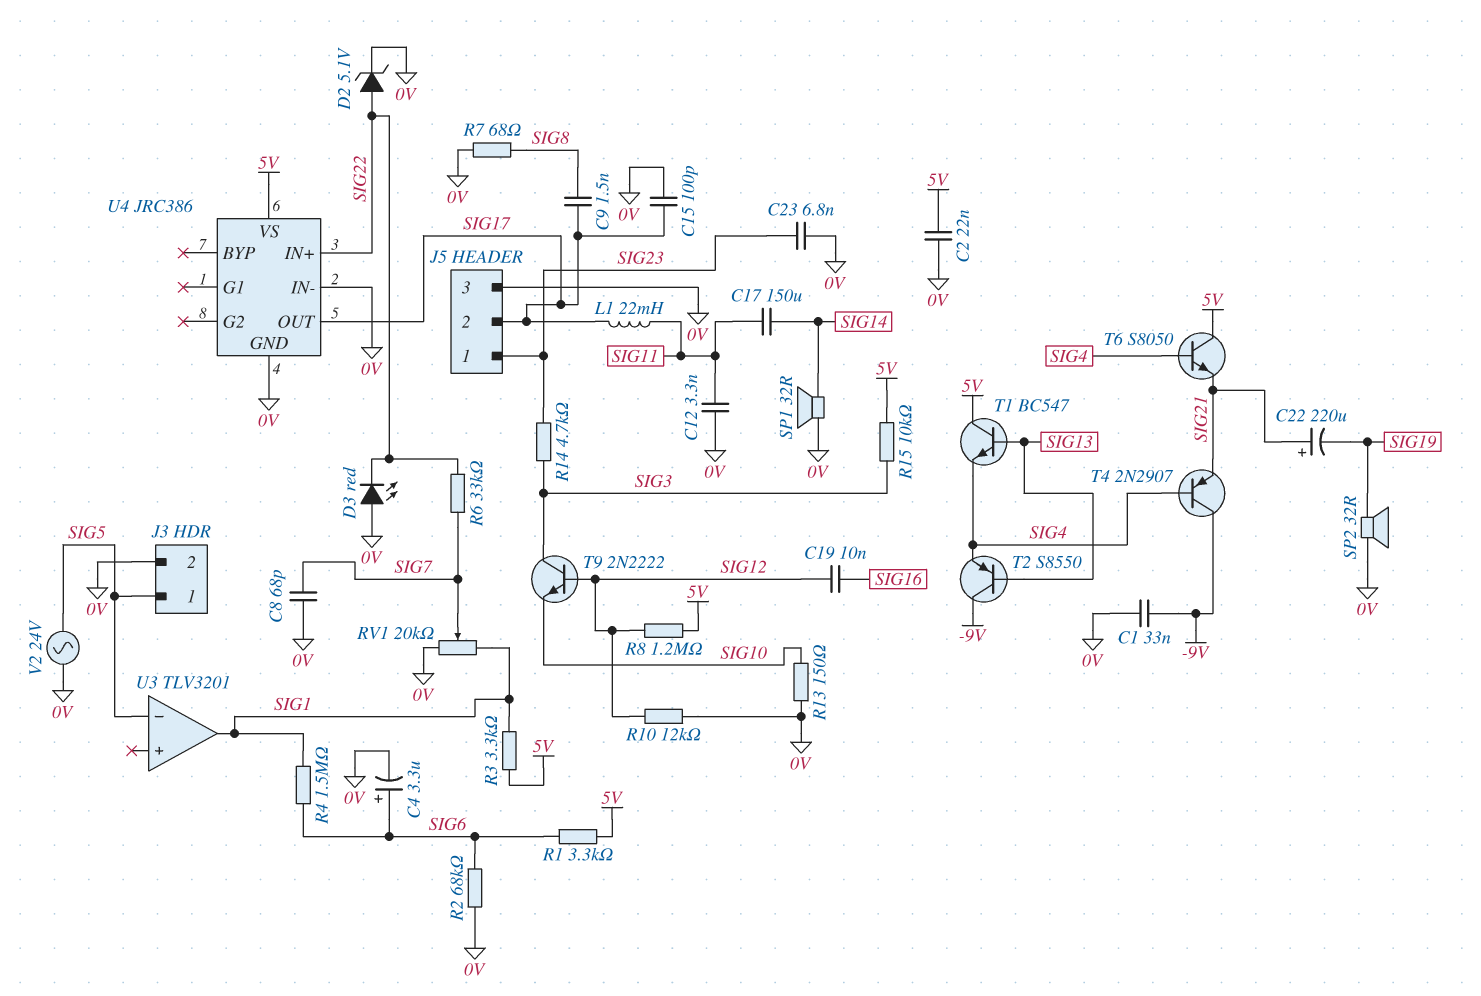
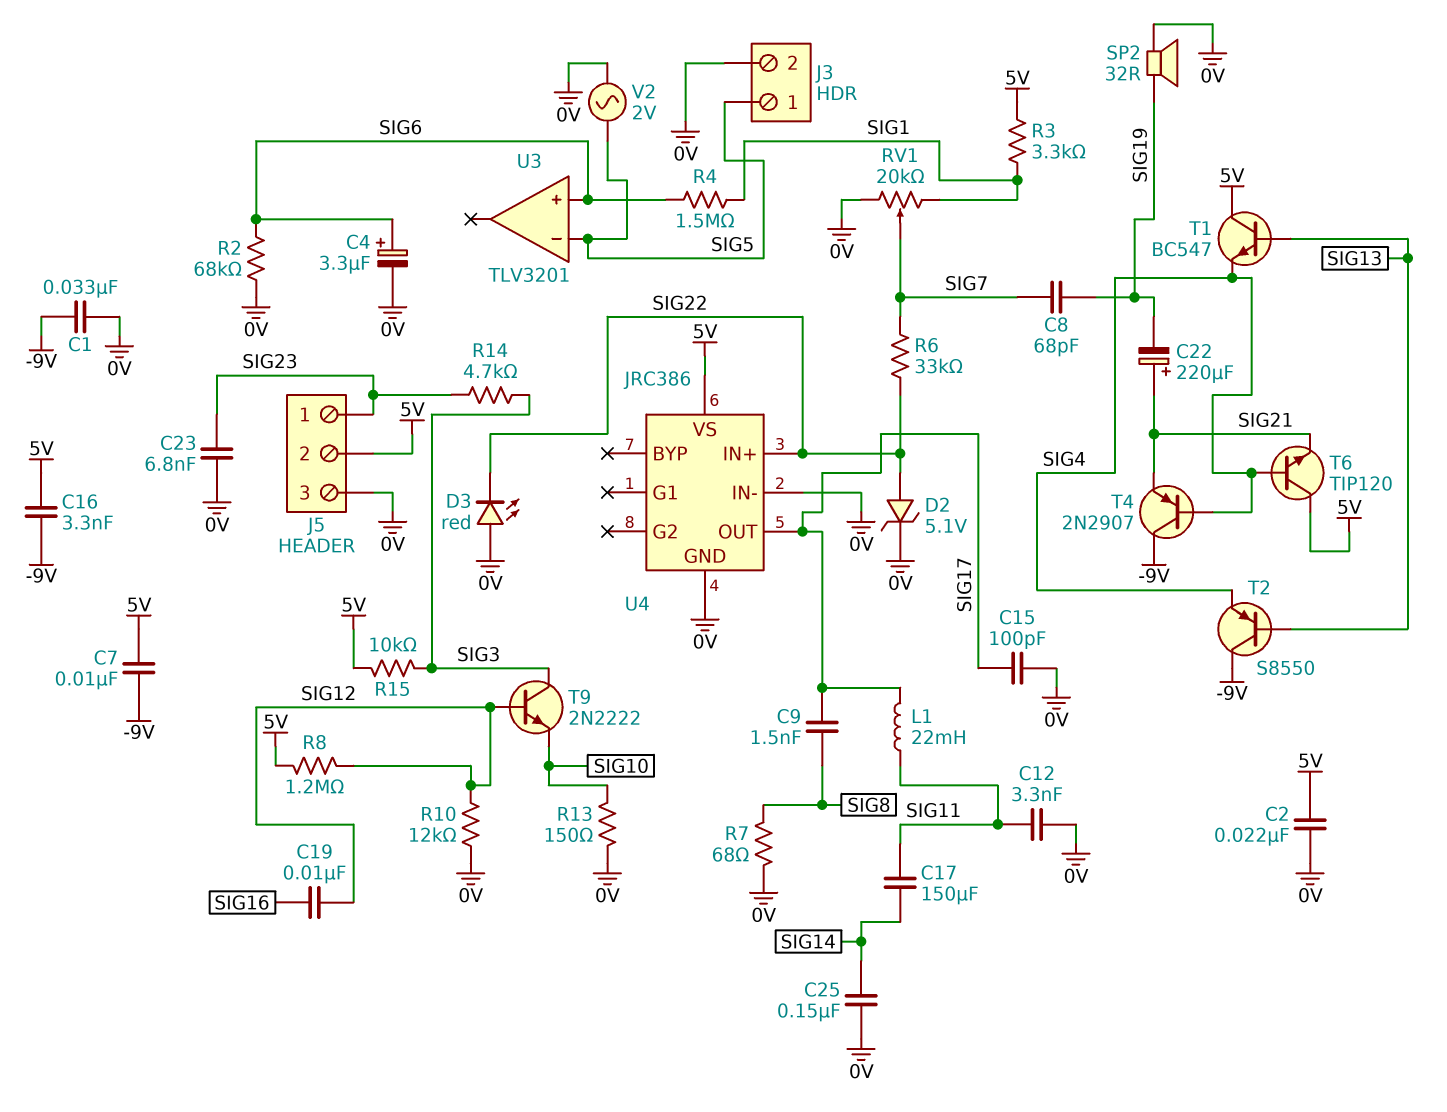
C7: none -> 10nF (-9V, 5V)
C8: 68pF (0V, SIG7) -> 68pF (SIG7, SIG19)
C16: none -> 3.3nF (-9V, 5V)
C25: none -> 150nF (0V, SIG14)
J5 pin 2: SIG17 -> 5V
R1: 3.3k (5V, SIG6) -> none
SP1: speaker 32R (0V, SIG14) -> none
T6: NPN S8050 (B SIG4, C 5V, E SIG21) -> NPN TIP120 (B SIG4, C 5V, E SIG21)
U3 pin in+: none -> SIG6
U3 pin out: SIG1 -> none
V2: AC 24V (0V, SIG5) -> AC 2V (0V, SIG5)

